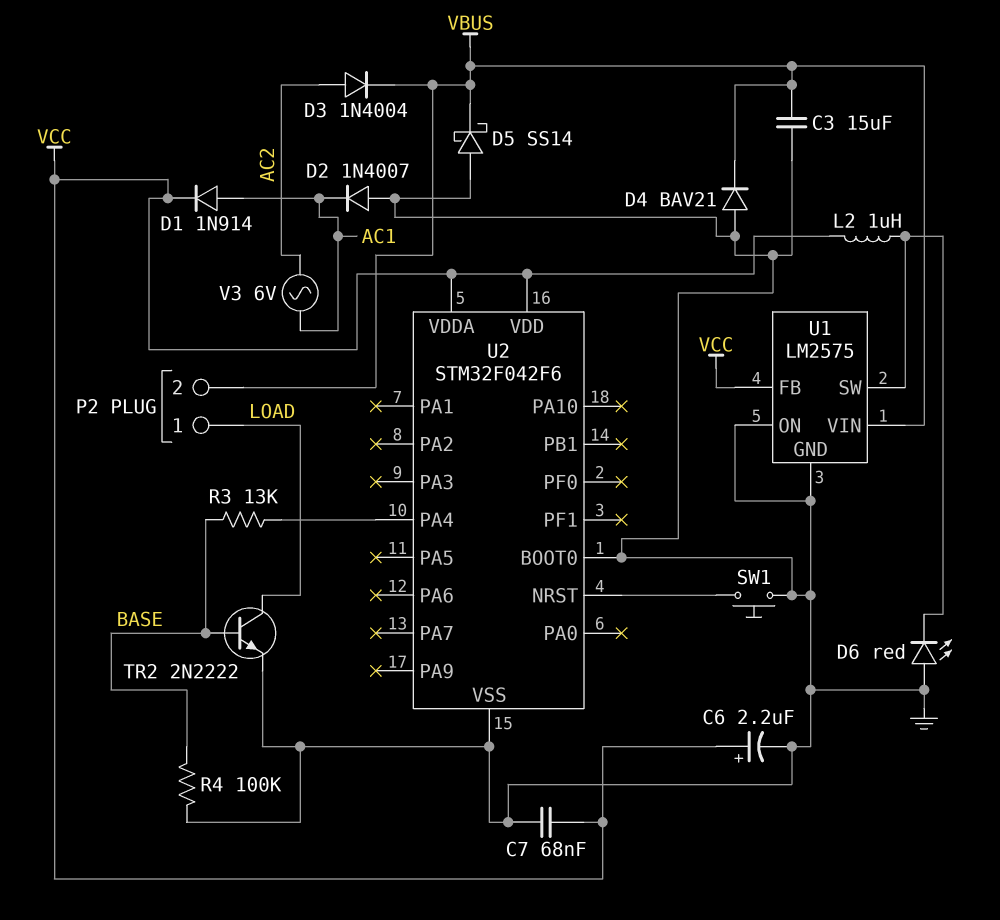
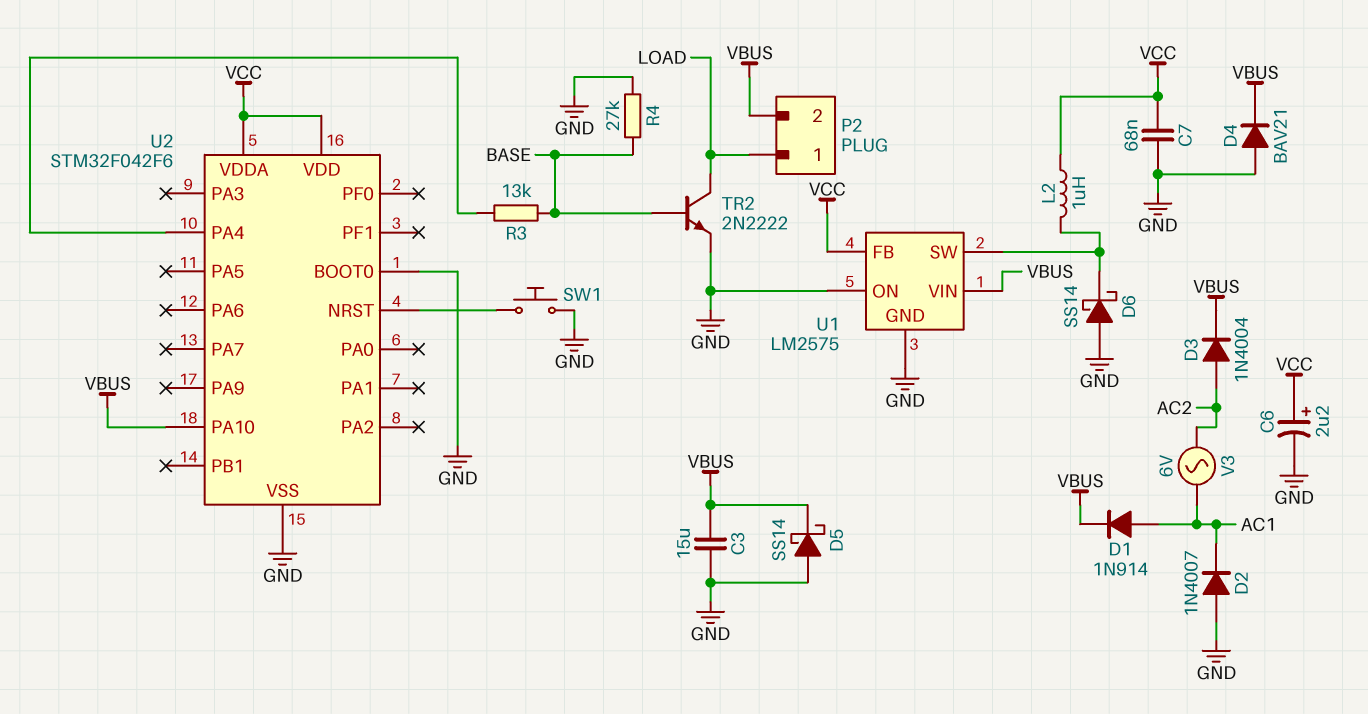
D1: diode 1N914 (A AC1, K VCC) -> diode 1N914 (A AC1, K VBUS)
D6: LED red (A GND, K U1/SW) -> schottky SS14 (A GND, K U1/SW)
R4: 100k (BASE, GND) -> 27k (BASE, GND)
U2 pin PA10: none -> VBUS

